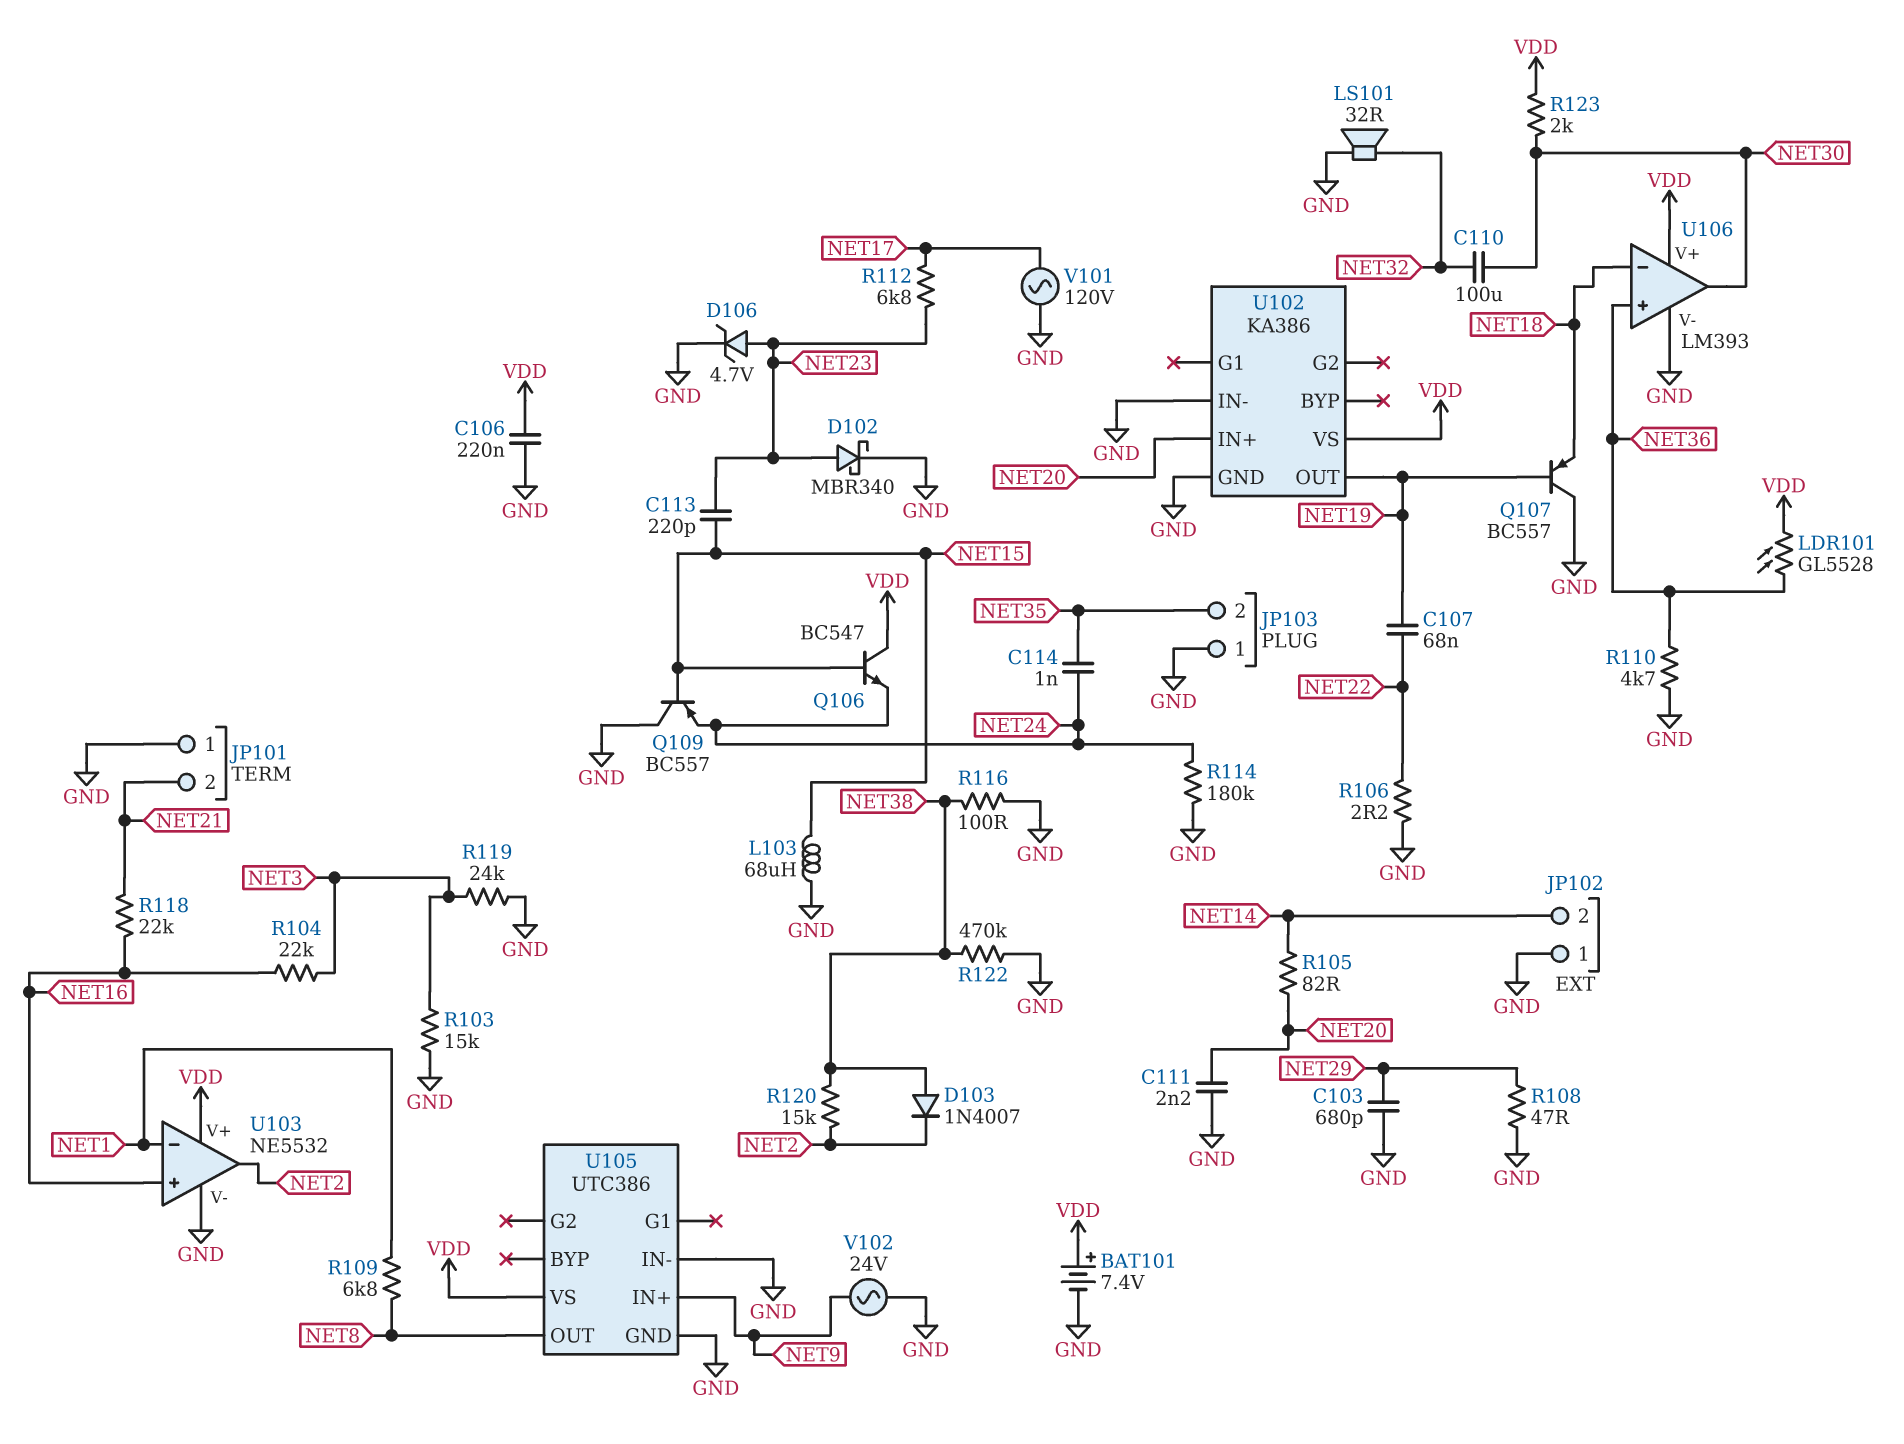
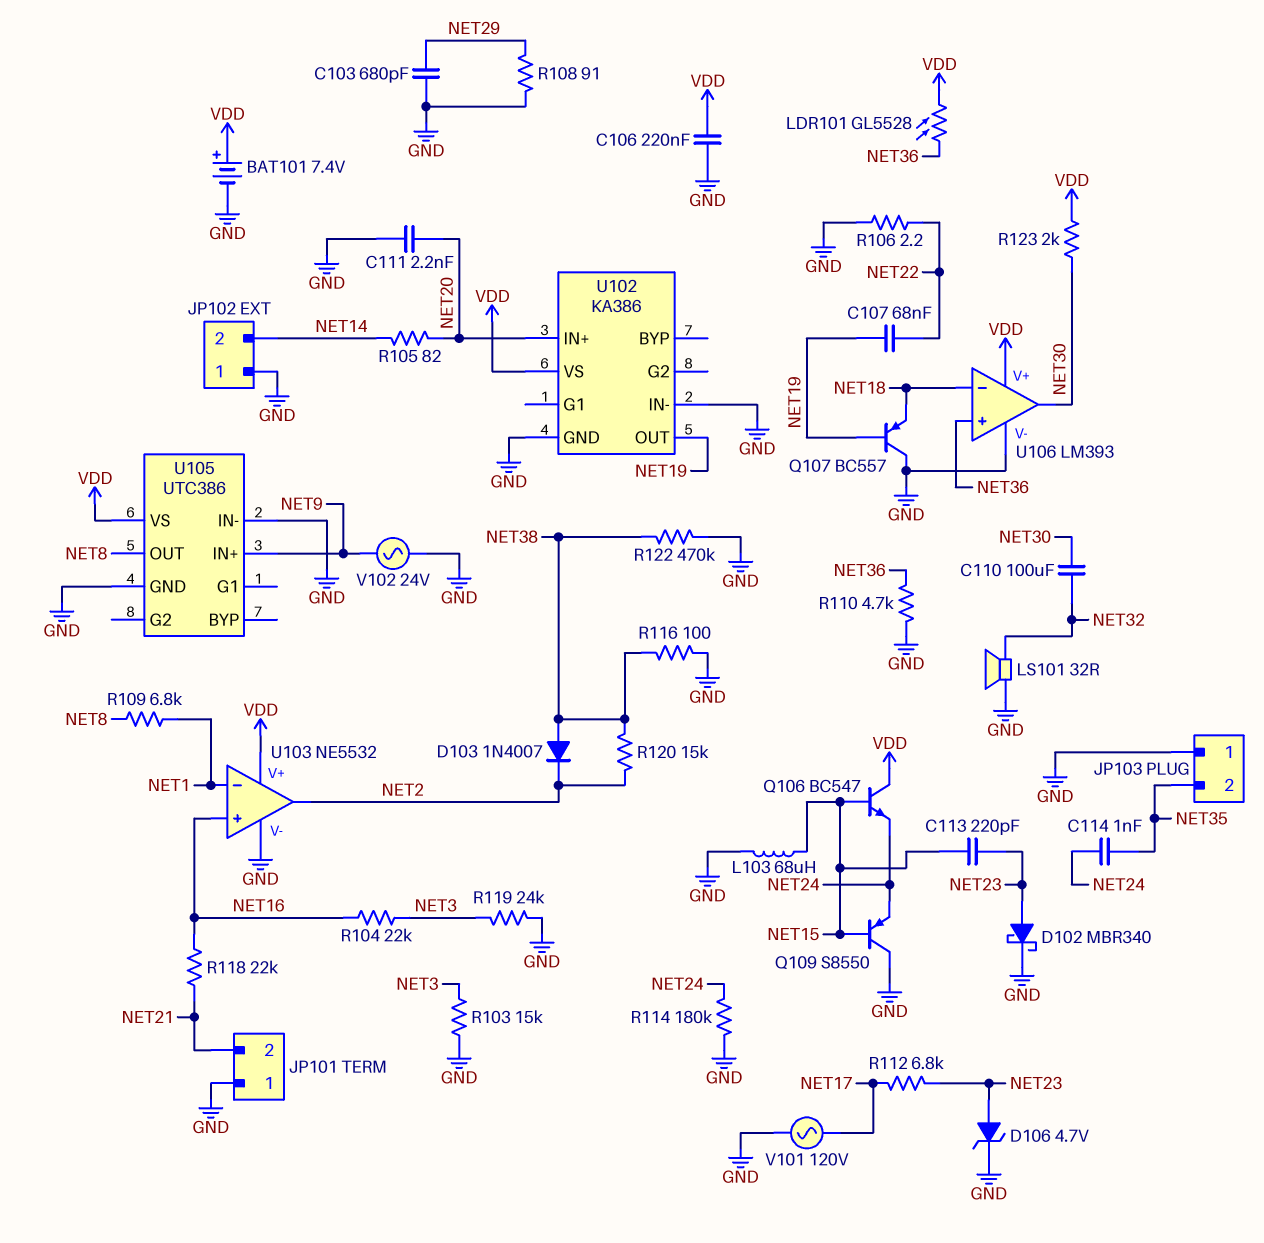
Q109: PNP BC557 (B NET15, C GND, E NET24) -> PNP S8550 (B NET15, C GND, E NET24)
R108: 47 (GND, NET29) -> 91 (GND, NET29)

